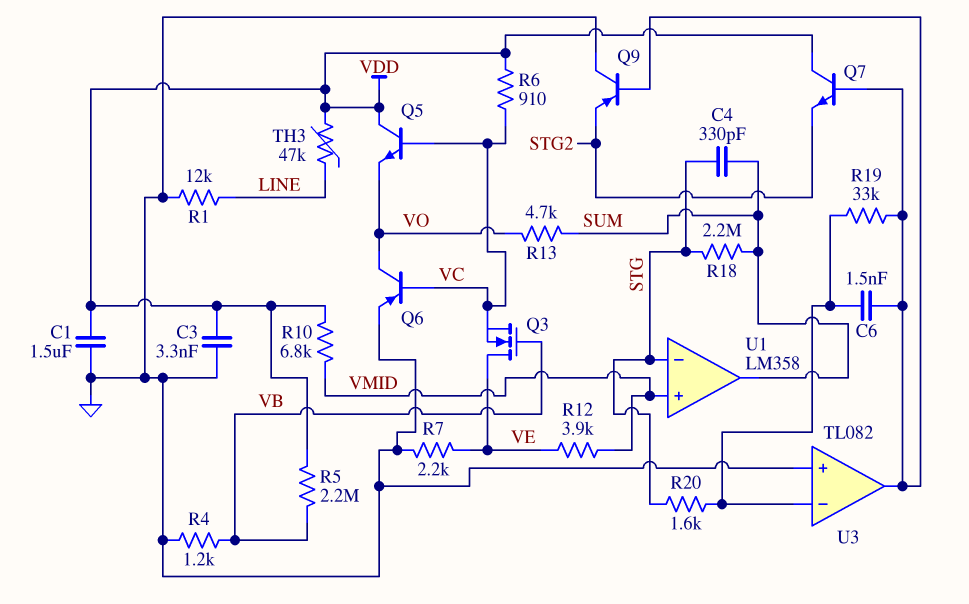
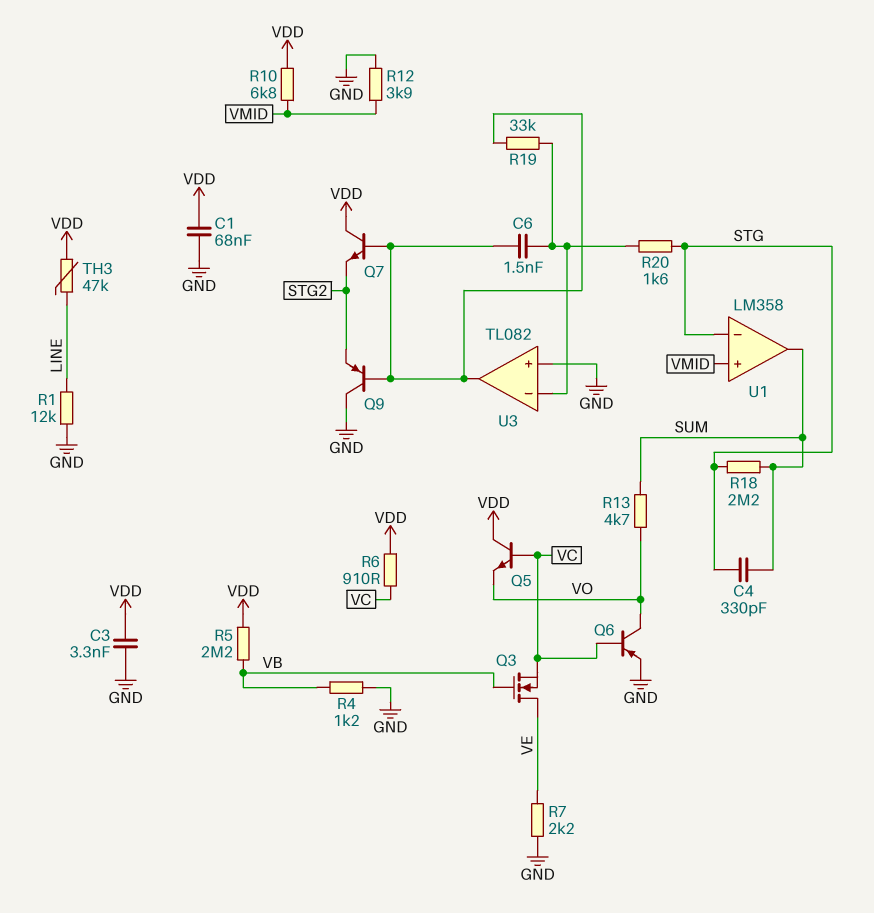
C1: 1.5uF (GND, VDD) -> 68nF (GND, VDD)
R12: 3.9k (VE, VMID) -> 3.9k (GND, VMID)

